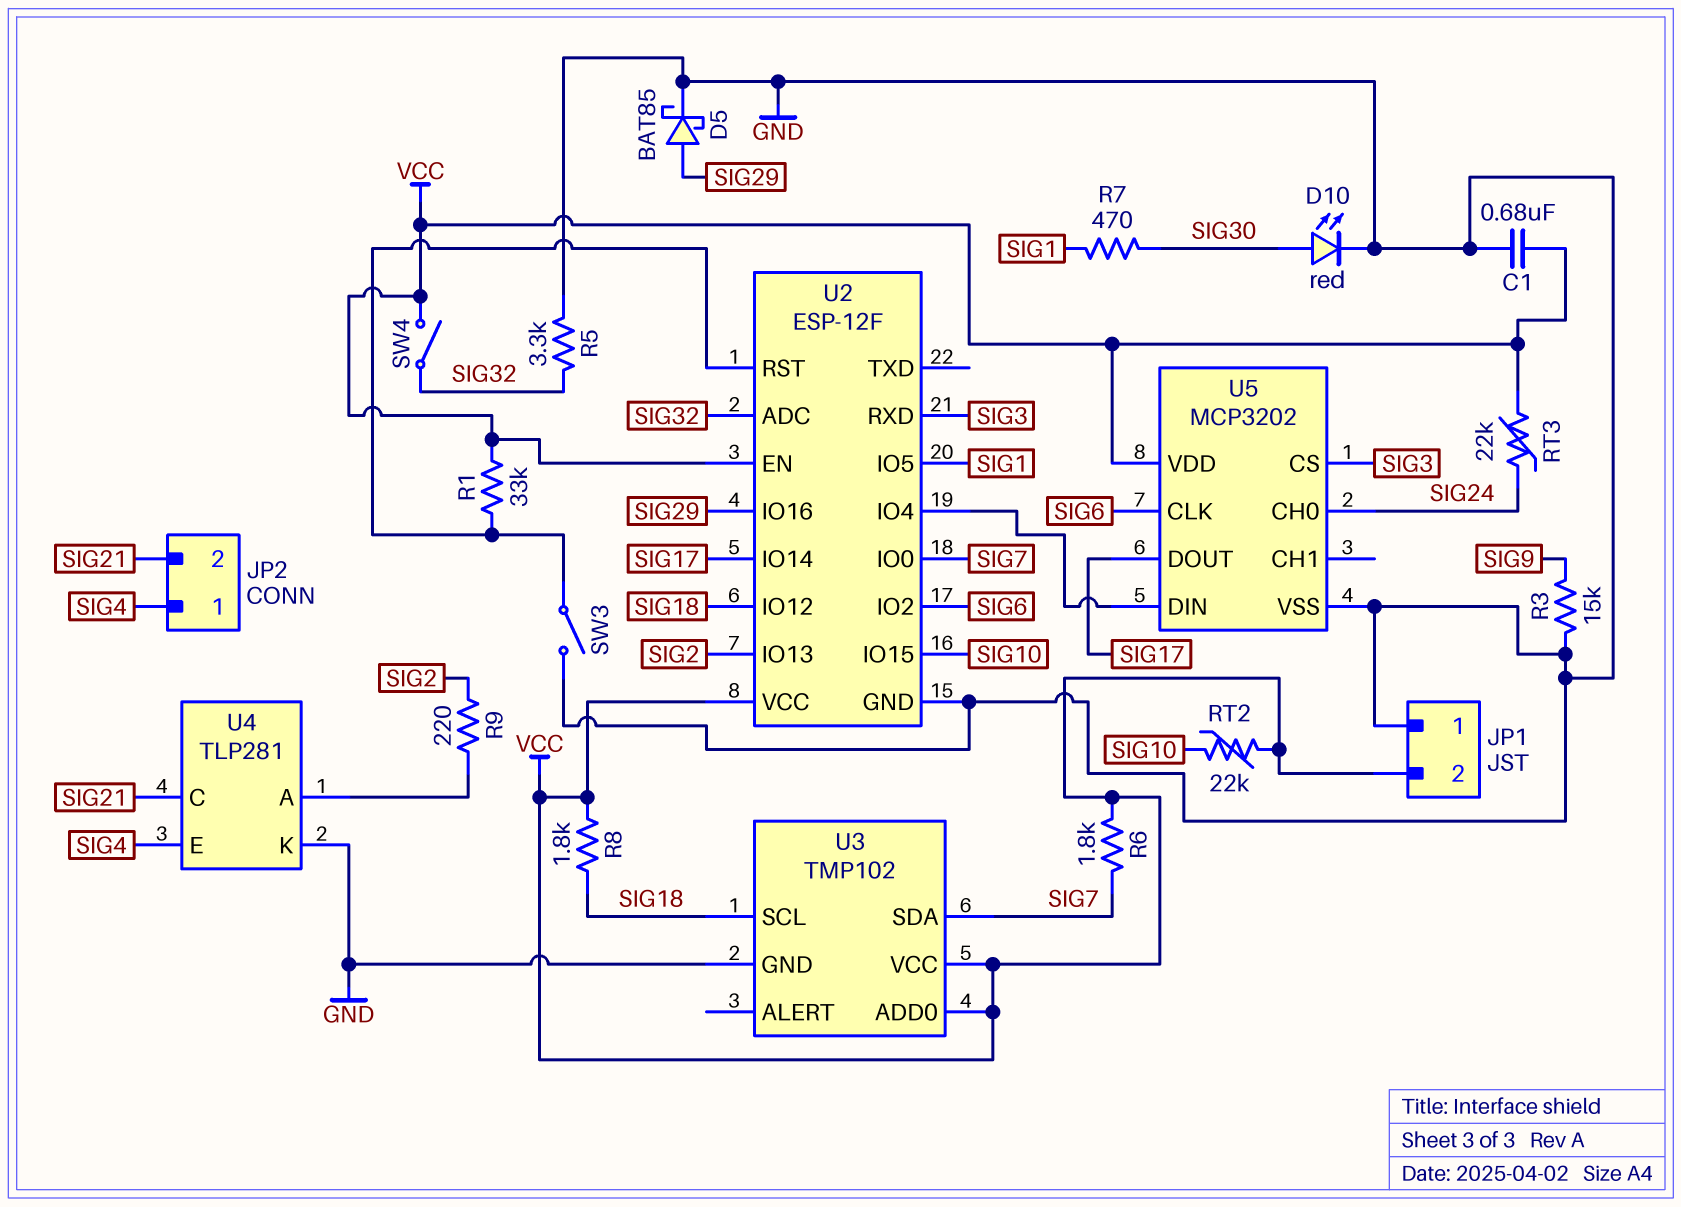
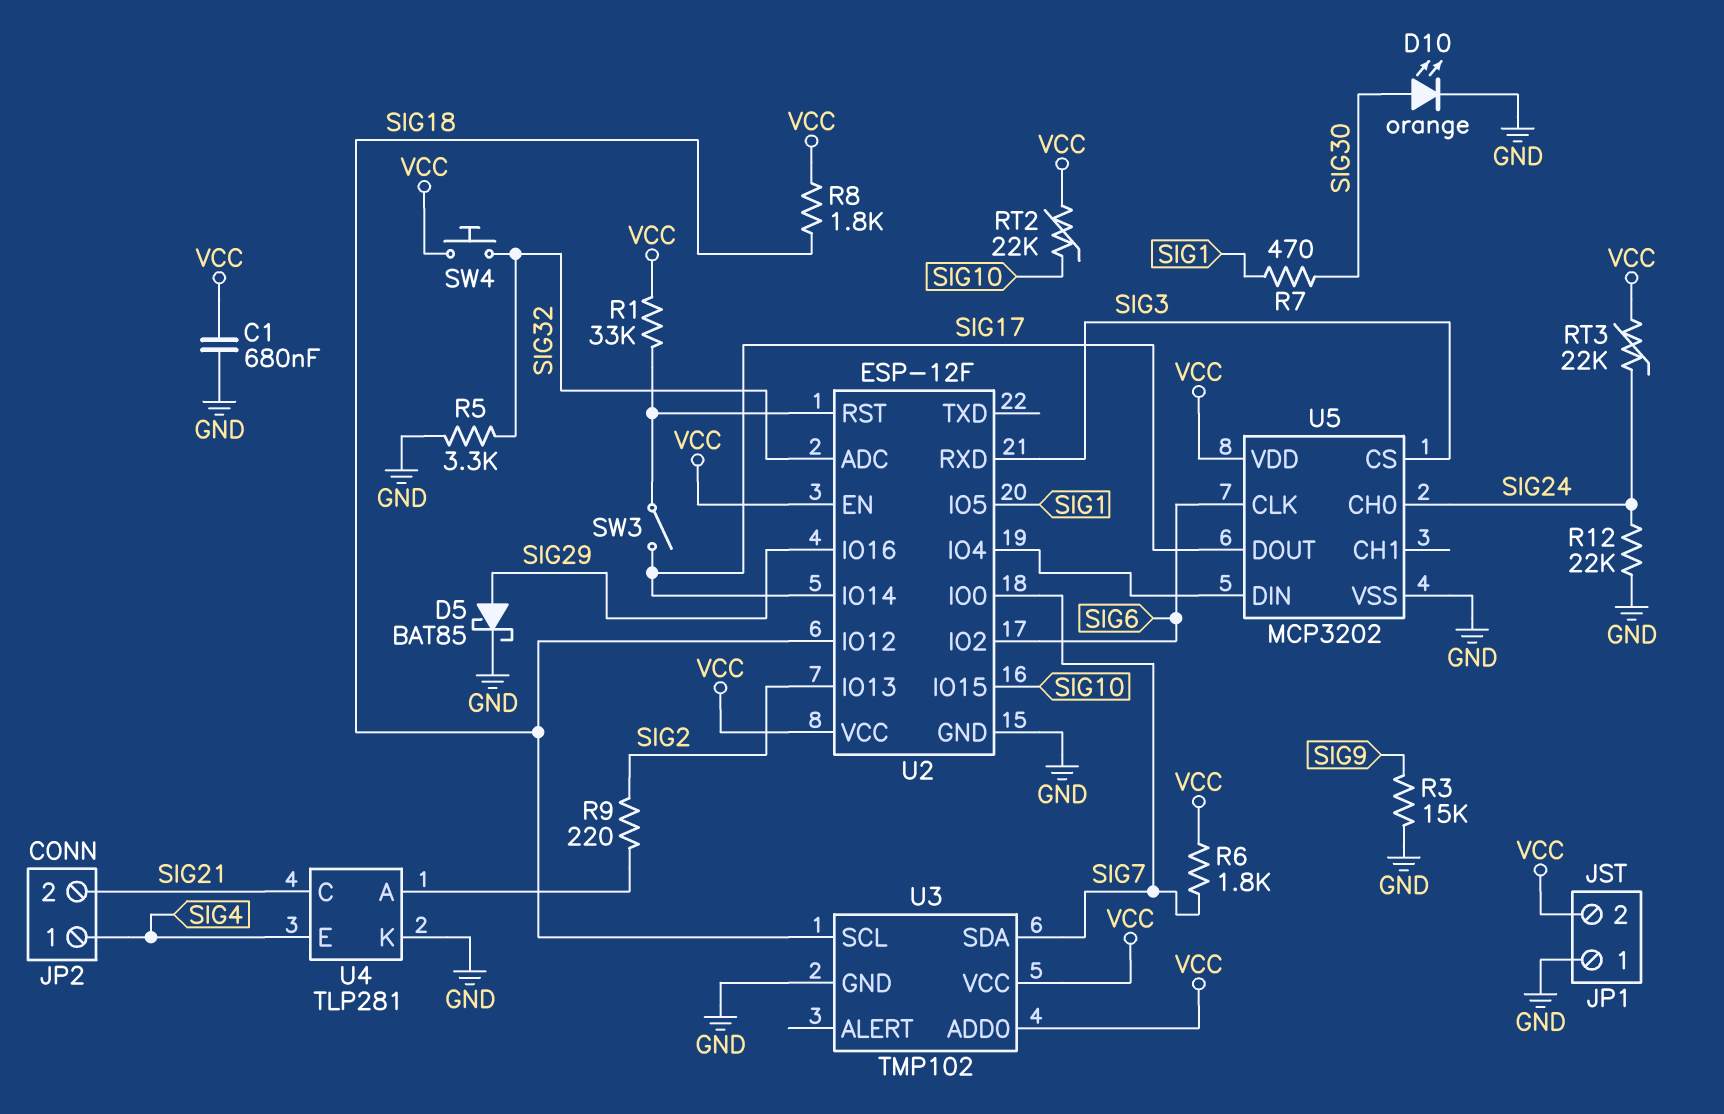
D10: LED red (A SIG30, K GND) -> LED orange (A SIG30, K GND)
R12: none -> 22k (GND, SIG24)
SW3: switch (GND, U2/RST) -> switch (SIG17, U2/RST)
SW4: switch (SIG32, VCC) -> button (SIG32, VCC)

